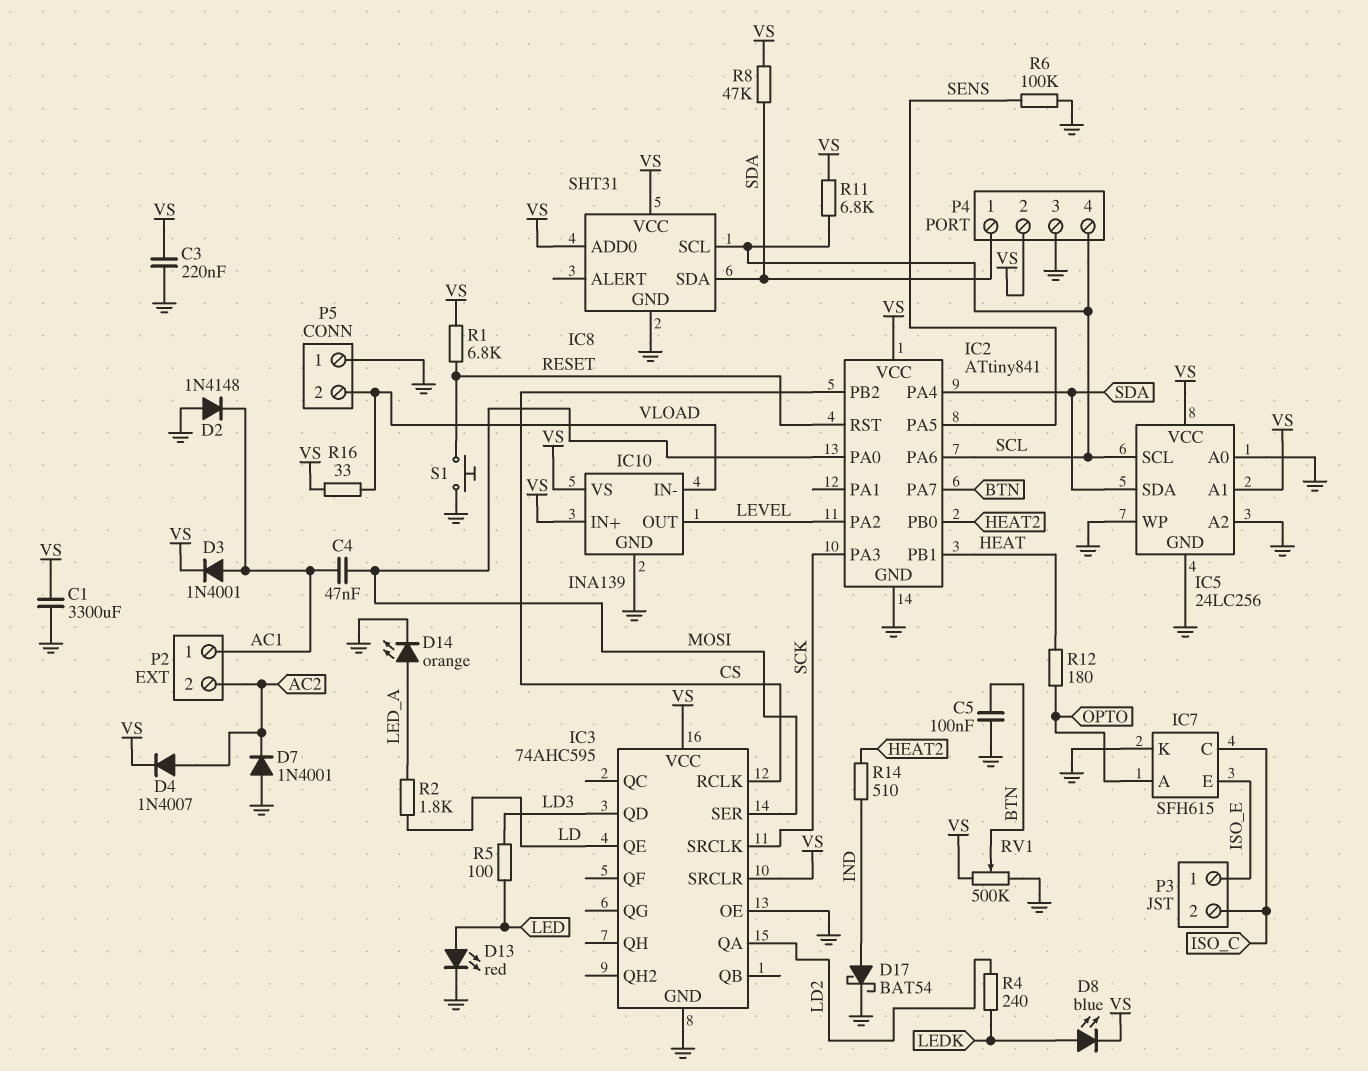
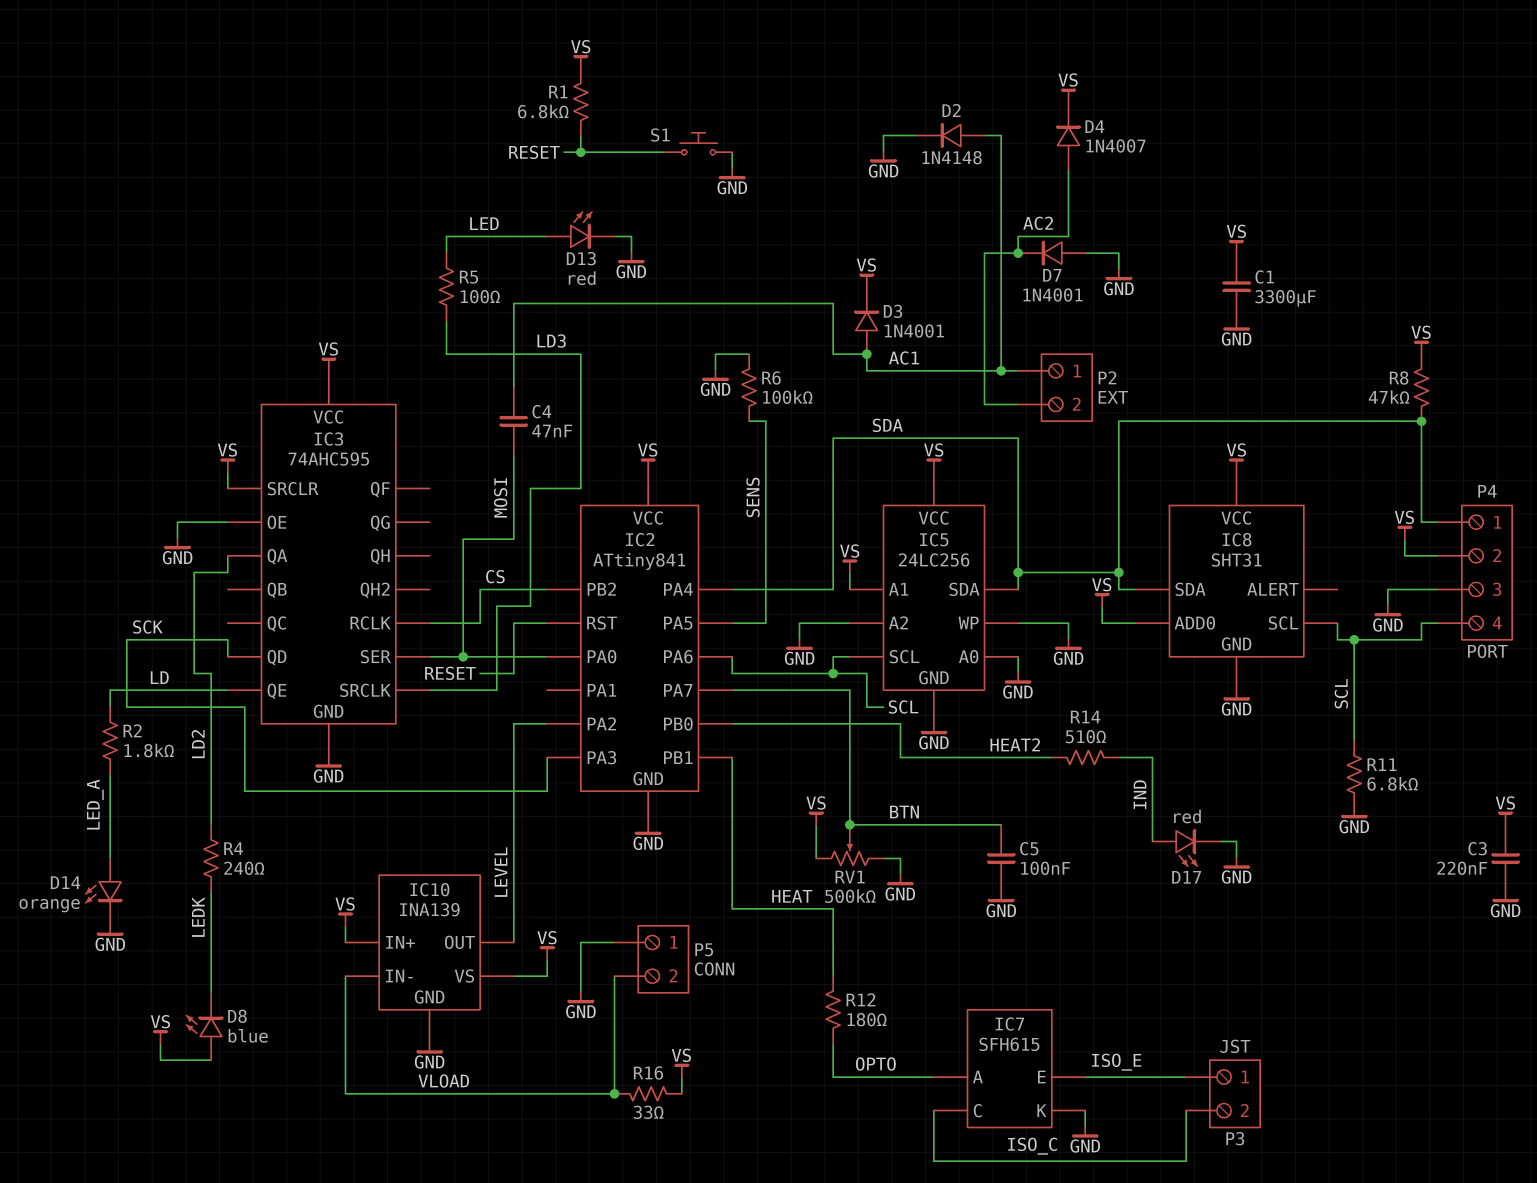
D2: diode 1N4148 (A GND, K AC1) -> diode 1N4148 (A AC1, K GND)
D8: LED blue (A LEDK, K VS) -> LED blue (A VS, K LEDK)
D17: schottky BAT54 (A IND, K GND) -> LED red (A IND, K GND)
IC3 pin QD: LD3 -> SCK
IC3 pin SRCLK: SCK -> LD3
R11: 6.8k (SCL, VS) -> 6.8k (GND, SCL)

